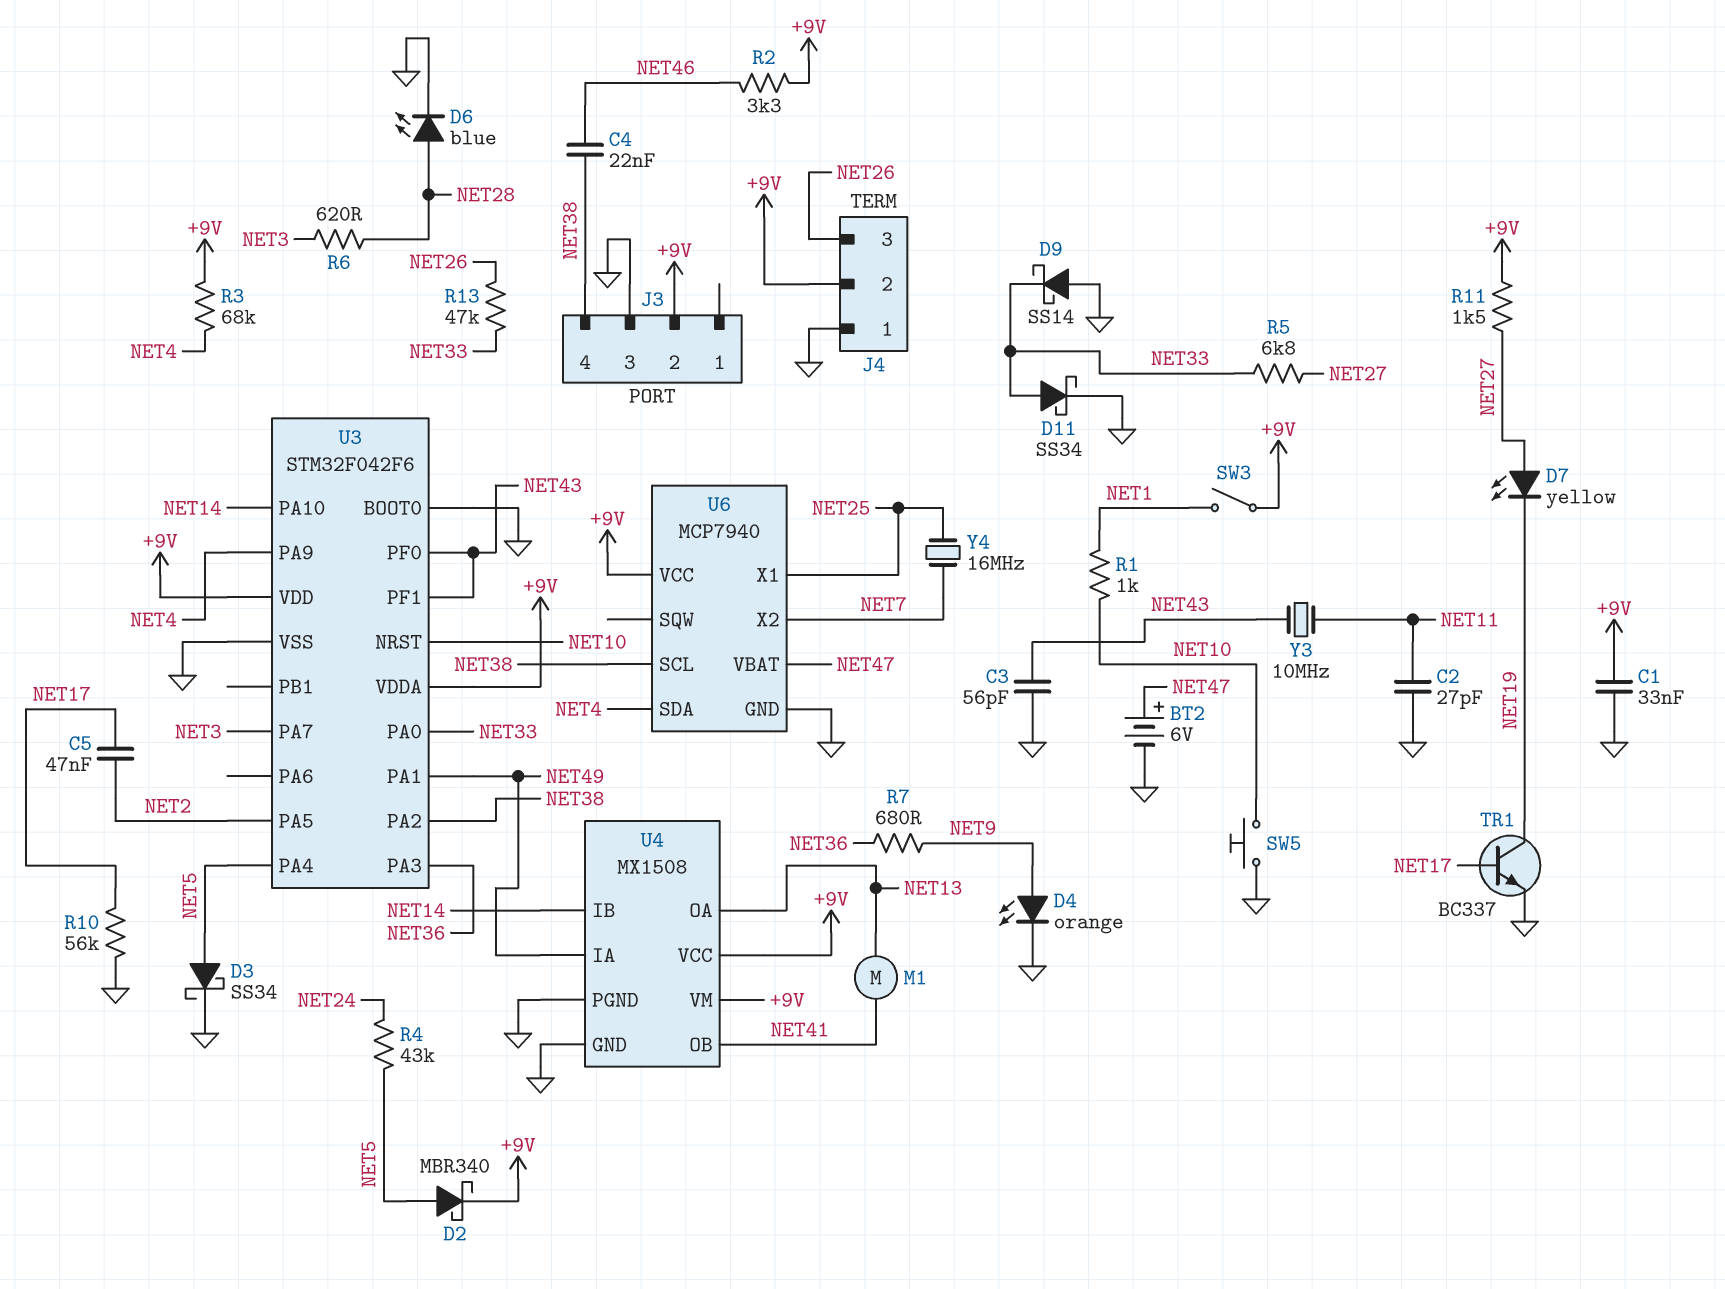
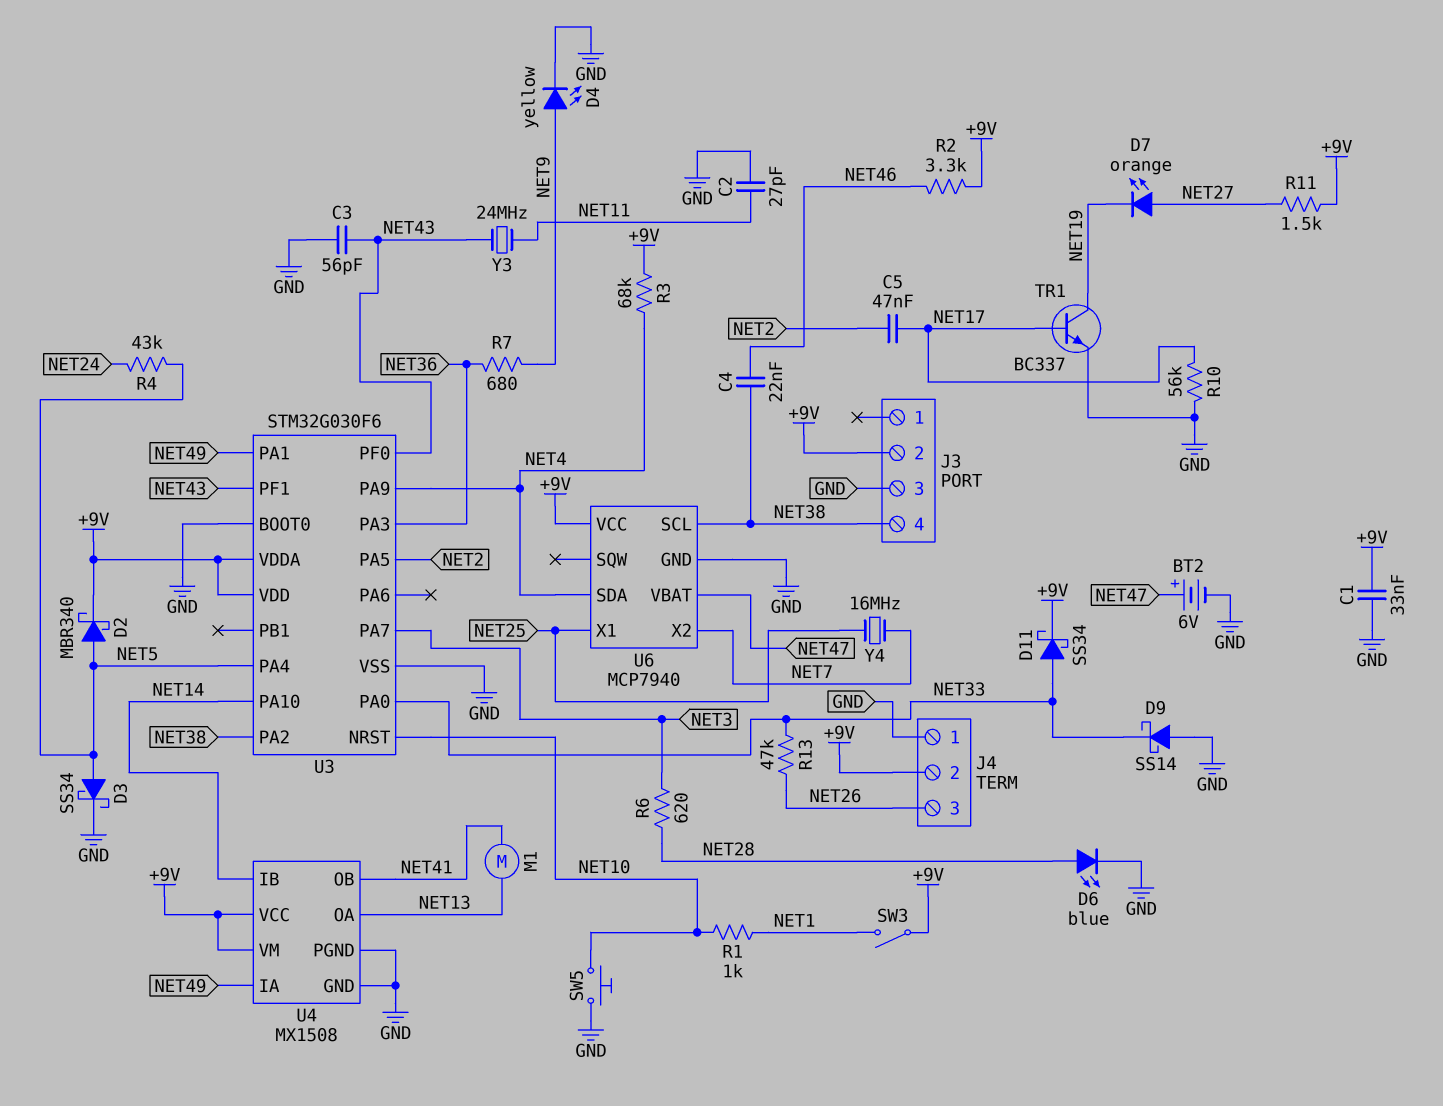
D4: LED orange (A NET9, K GND) -> LED yellow (A NET9, K GND)
D7: LED yellow (A NET27, K NET19) -> LED orange (A NET27, K NET19)
D11: schottky SS34 (A NET33, K GND) -> schottky SS34 (A NET33, K +9V)
R5: 6.8k (NET27, NET33) -> none
U3: STM32F042F6 -> STM32G030F6
Y3: 10MHz (NET11, NET43) -> 24MHz (NET11, NET43)

